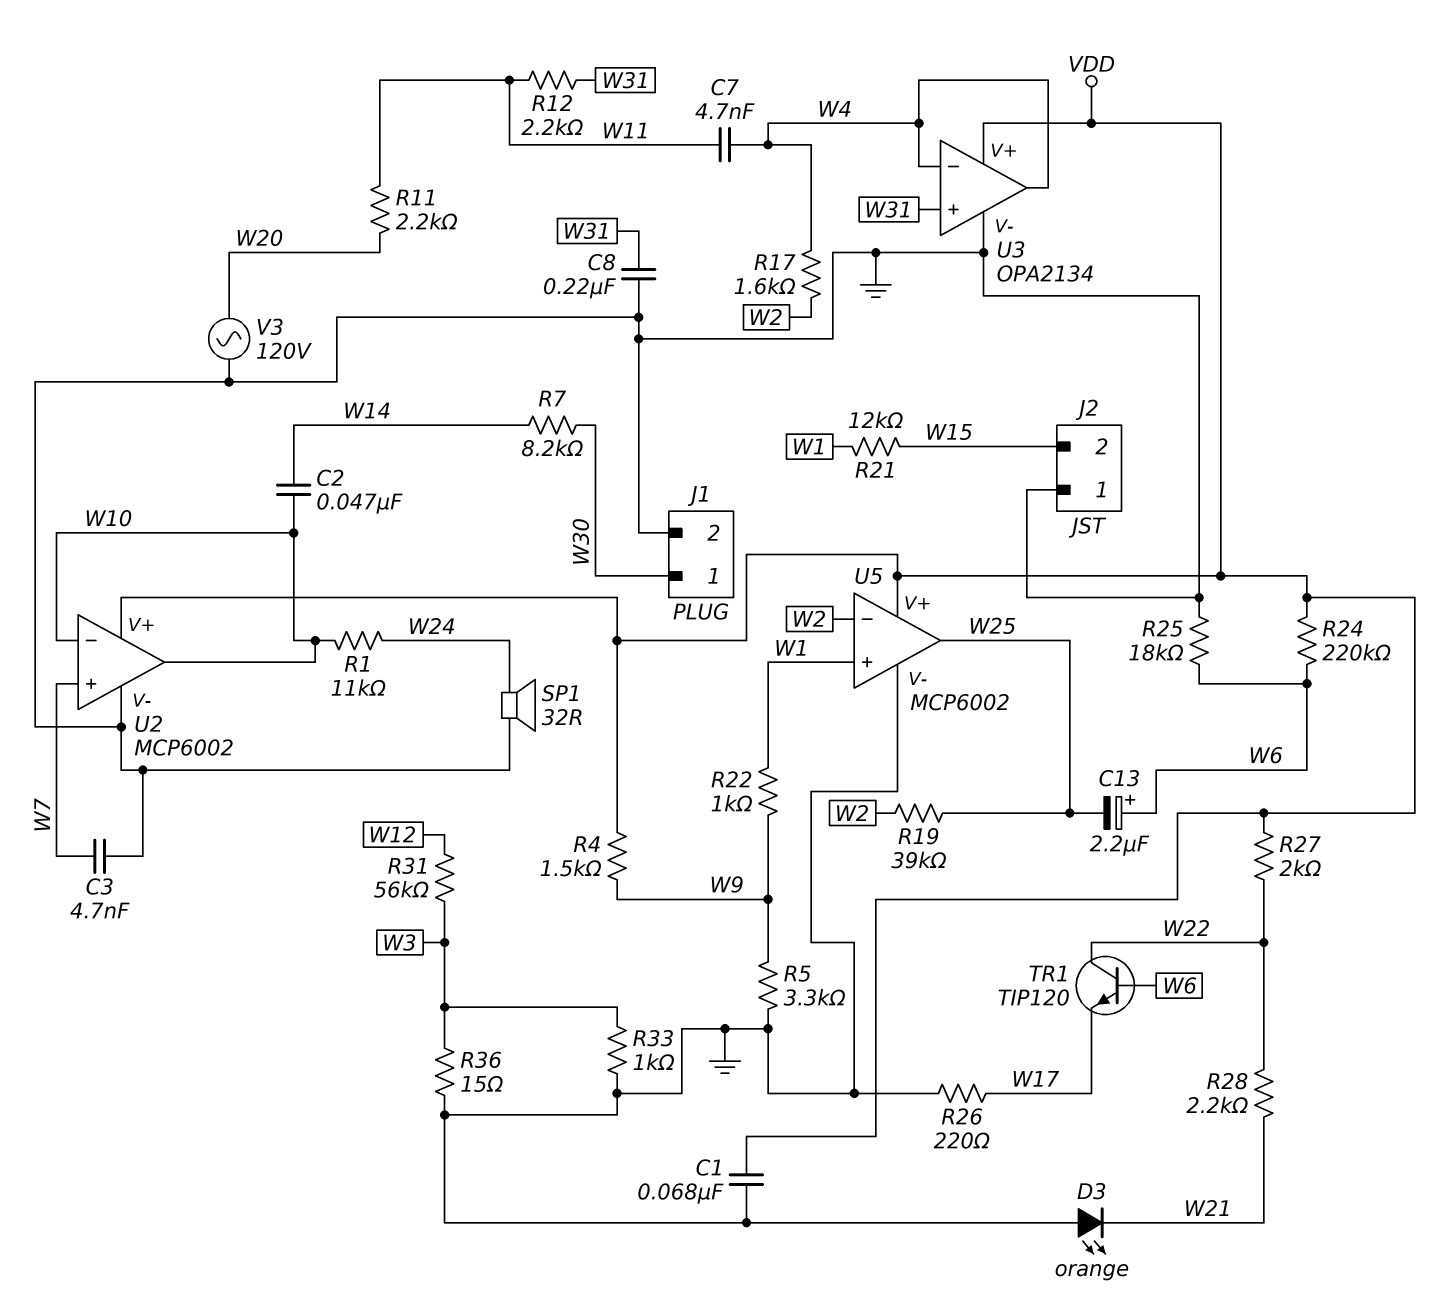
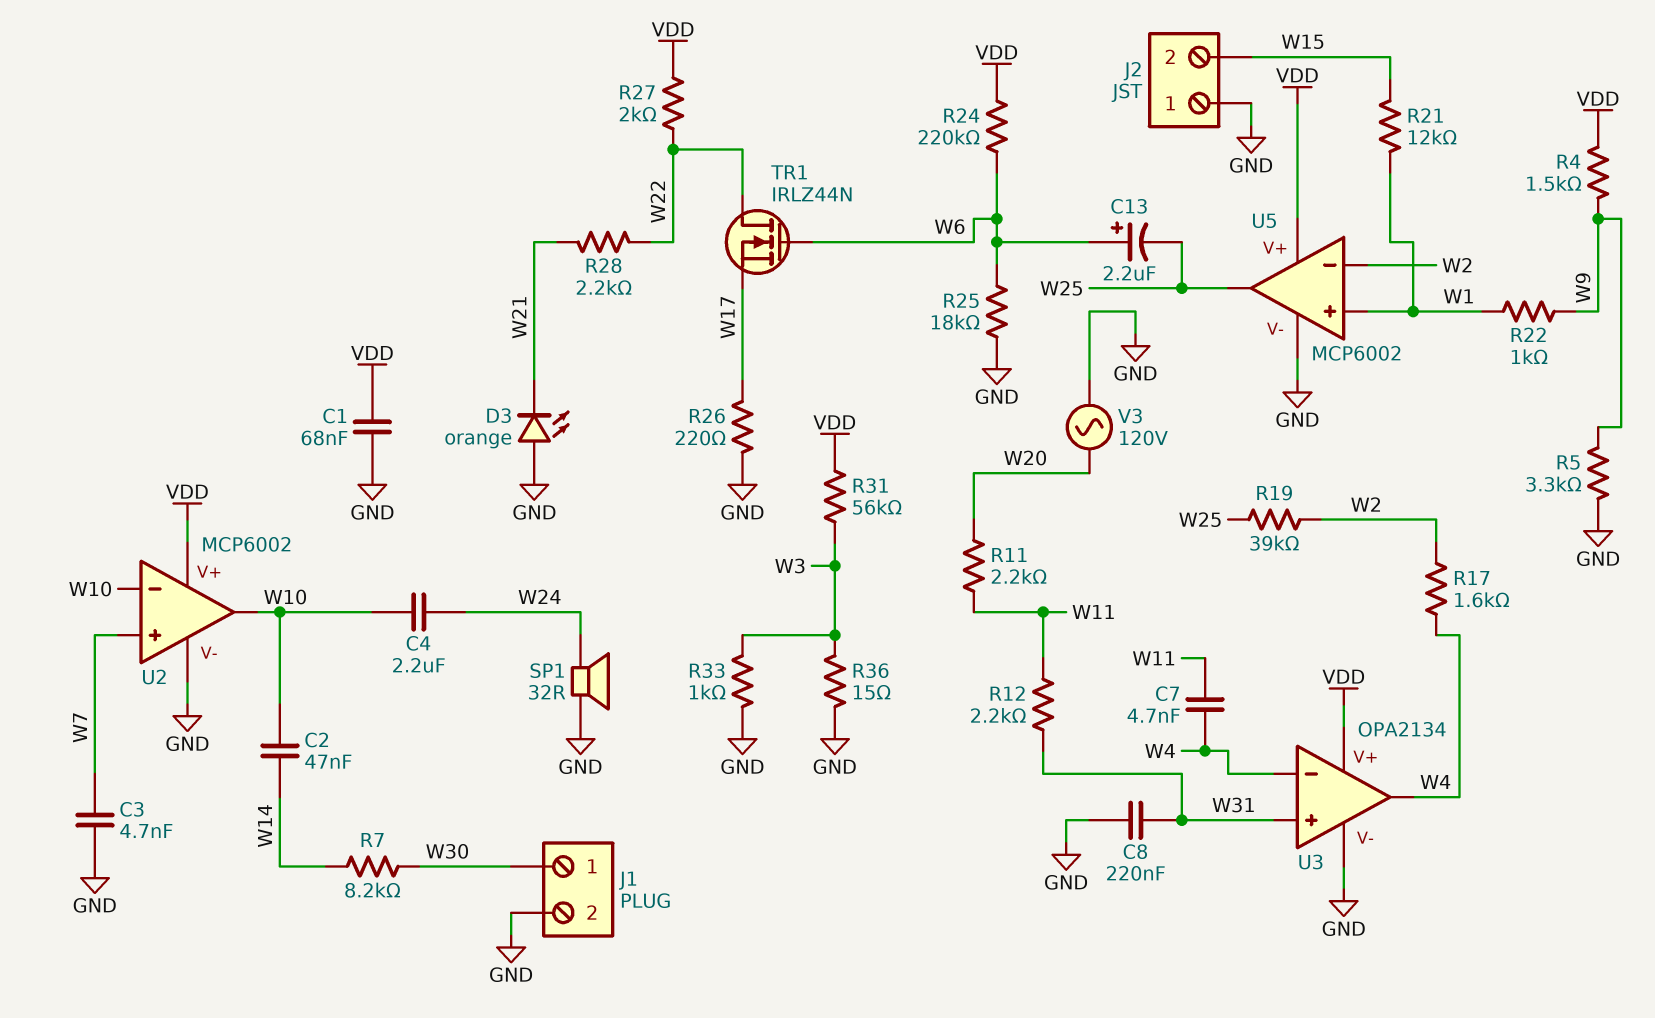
C4: none -> 2.2uF (W10, W24)
R1: 11k (W10, W24) -> none
R31: 56k (W3, W12) -> 56k (VDD, W3)
TR1: NPN TIP120 (B W6, C W22, E W17) -> NMOS IRLZ44N (G W6, D W22, S W17)

